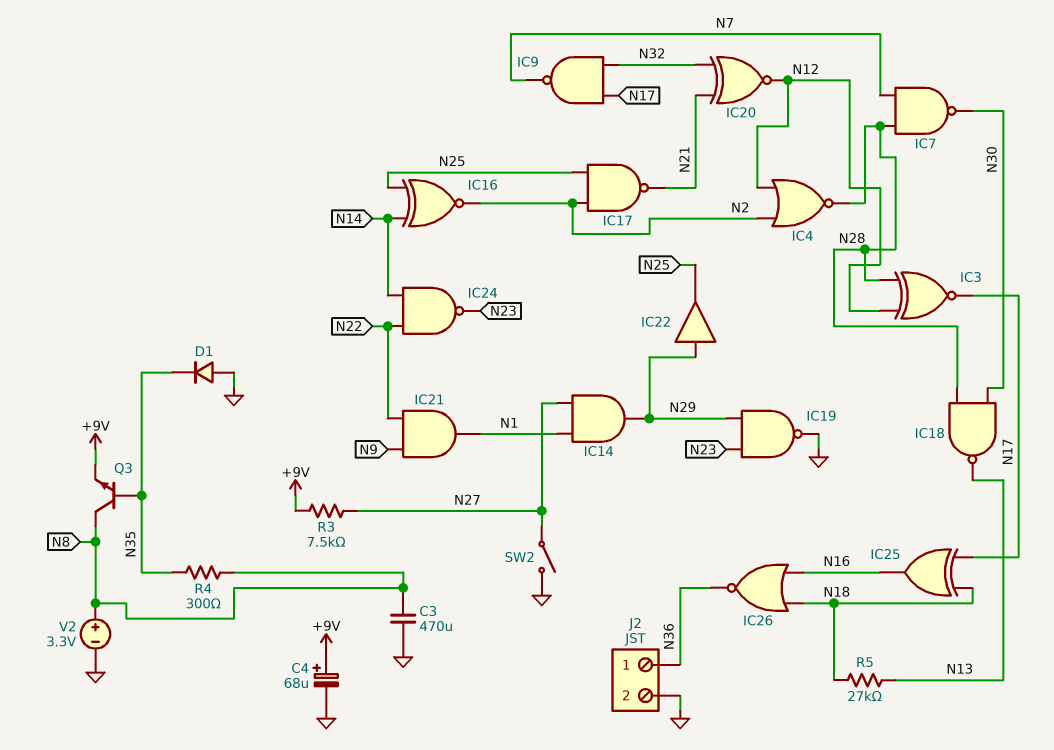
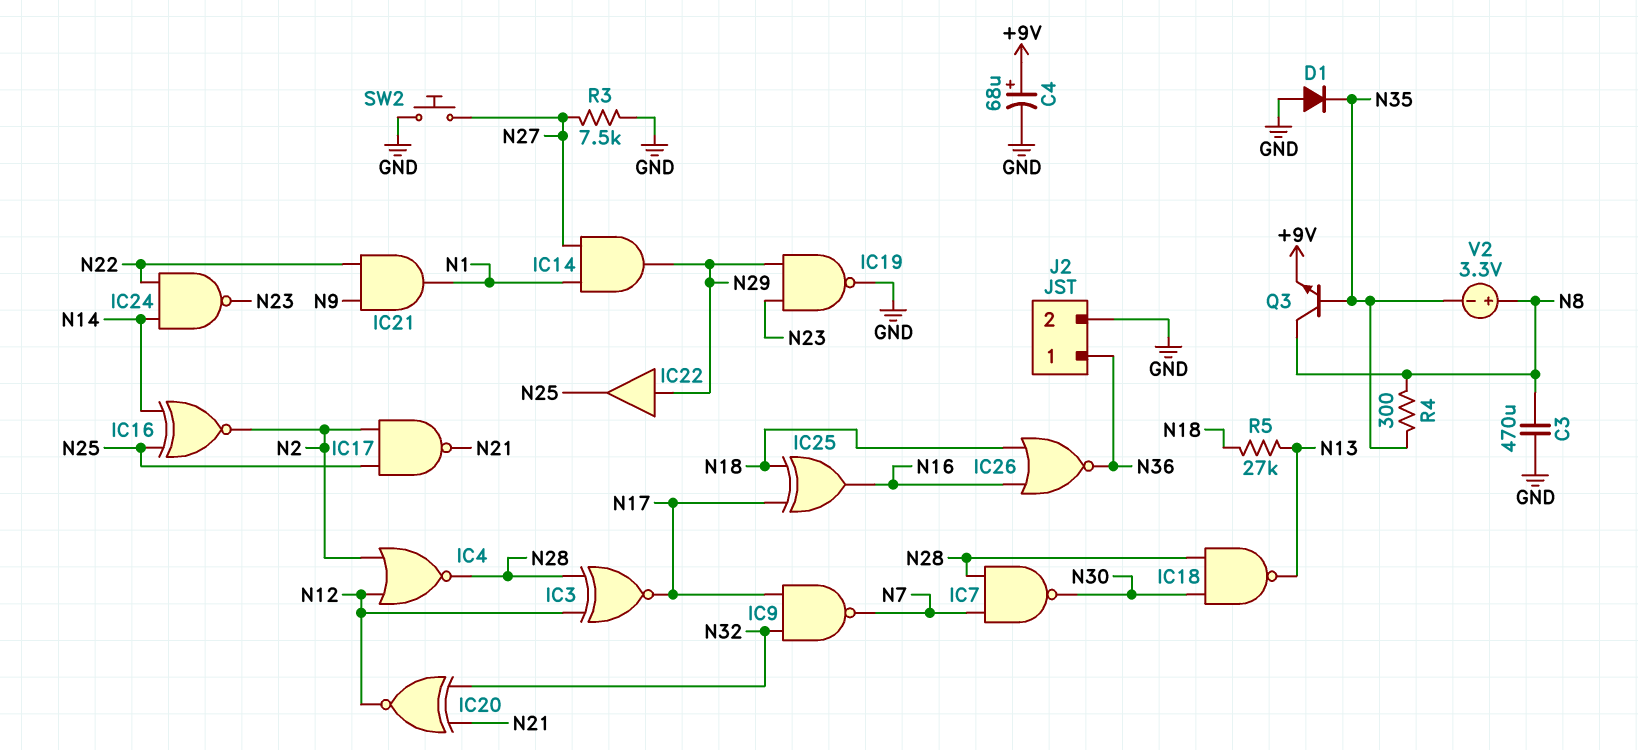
R3: 7.5k (+9V, N27) -> 7.5k (GND, N27)
SW2: switch (GND, N27) -> button (GND, N27)
V2: 3.3V (plus N8, minus GND) -> 3.3V (plus N8, minus N35)

